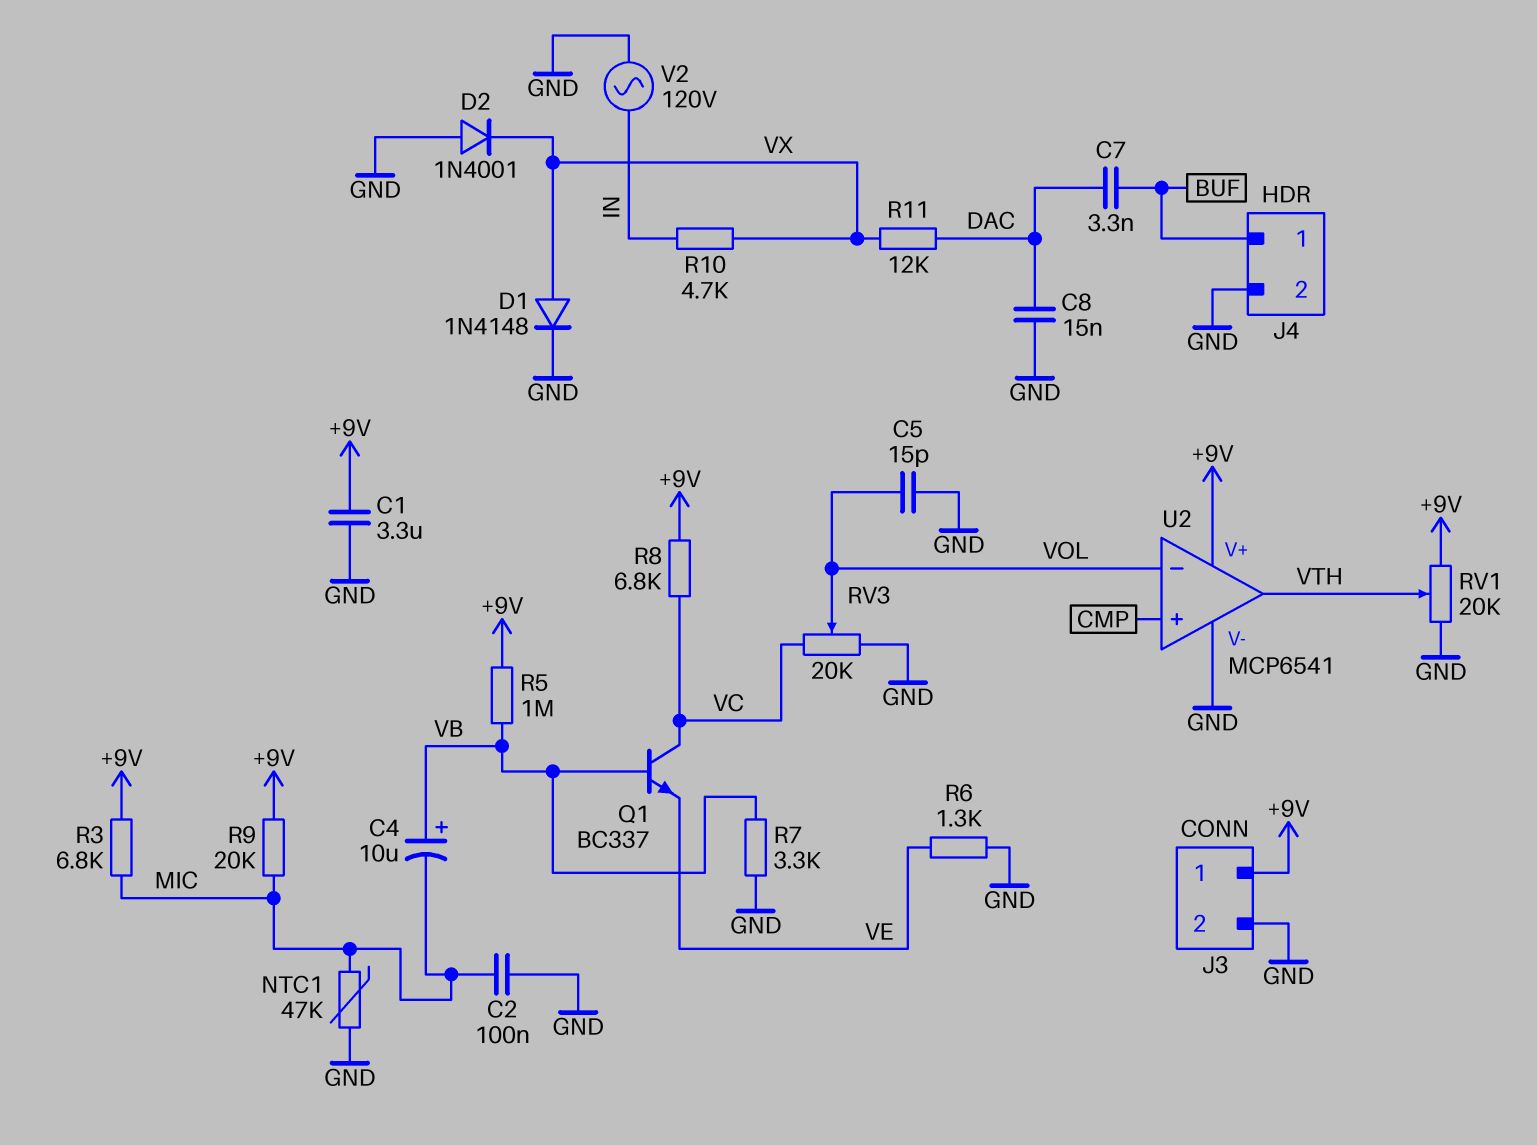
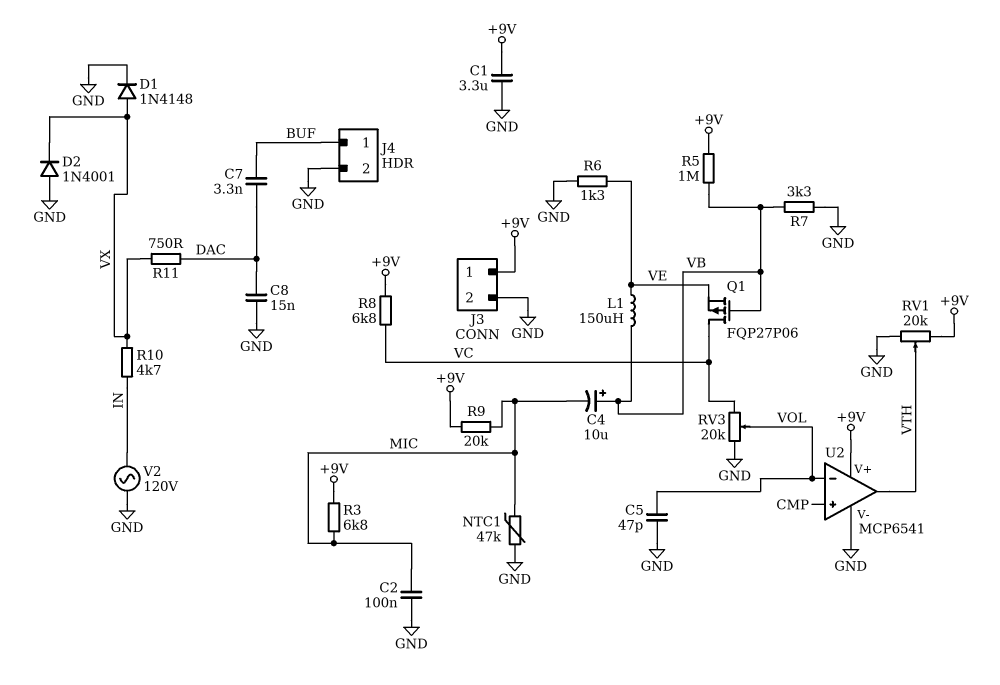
C5: 15pF (GND, VOL) -> 47pF (GND, VOL)
L1: none -> 150uH (VB, VE)
Q1: NPN BC337 (B VB, C VC, E VE) -> PMOS FQP27P06 (G VB, D VC, S VE)
R11: 12k (DAC, VX) -> 750 (DAC, VX)

